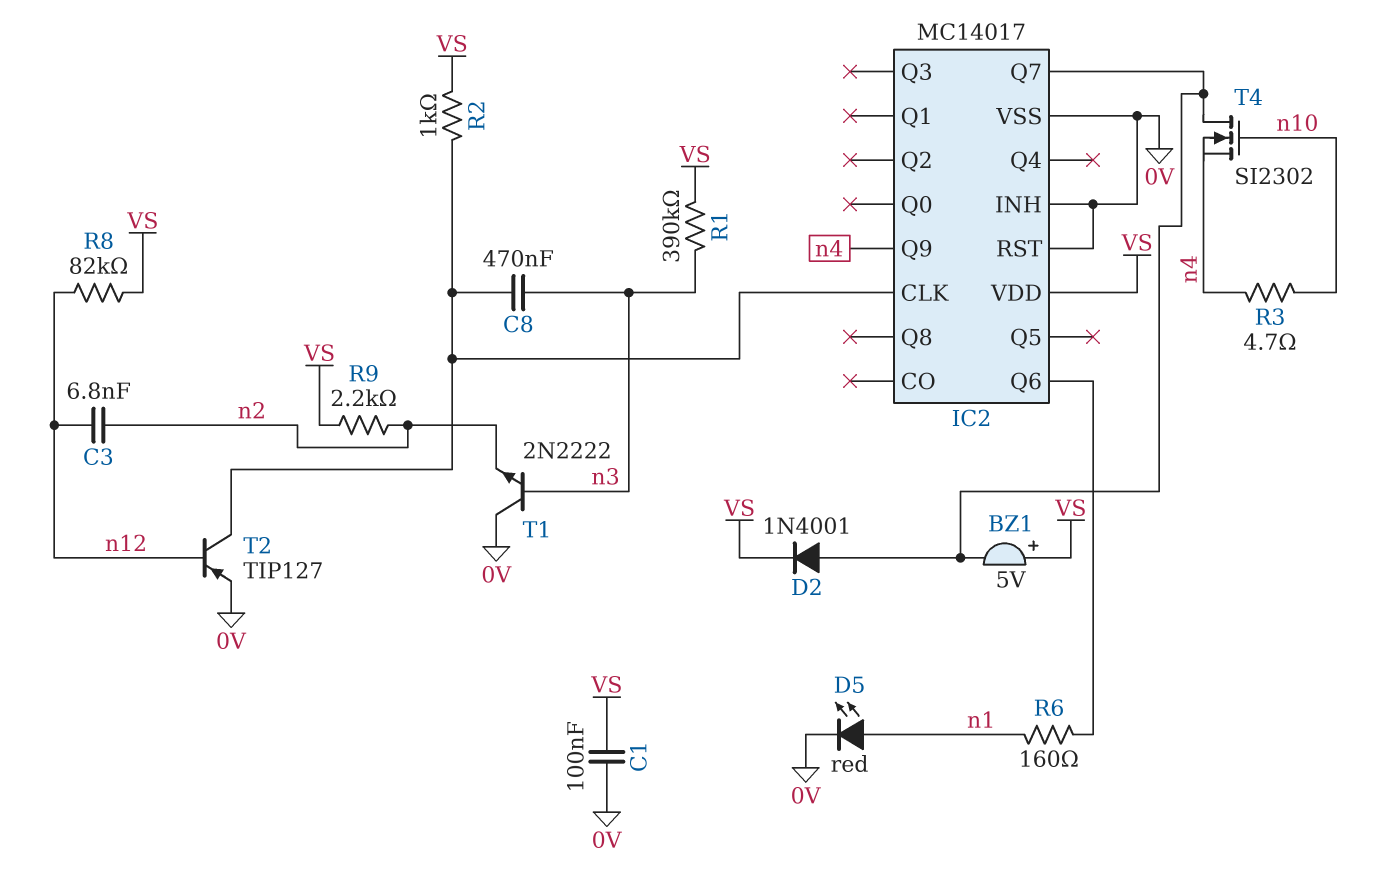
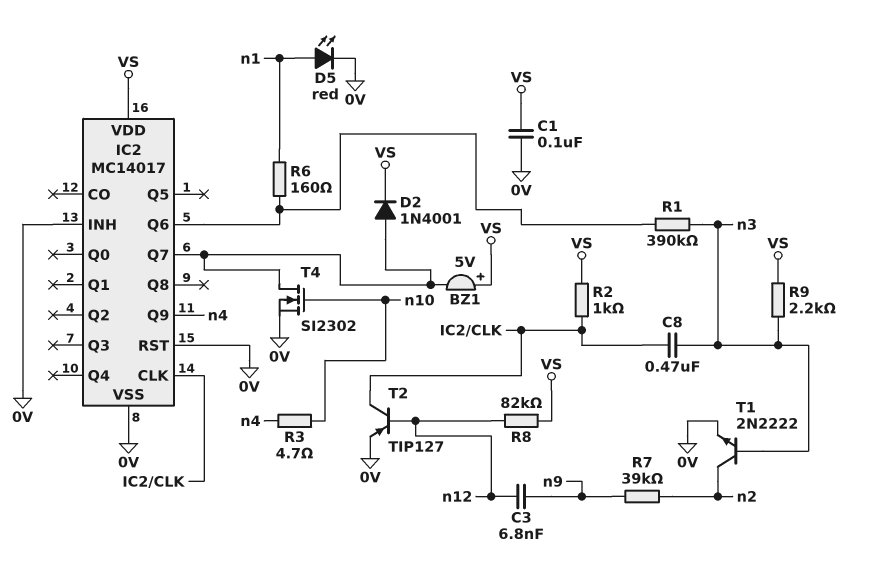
C3: 6.8nF (n2, n12) -> 6.8nF (n9, n12)
R1: 390k (VS, n3) -> 390k (IC2/Q6, n3)
R7: none -> 39k (n2, n9)
R9: 2.2k (VS, n2) -> 2.2k (VS, n3)
T1: NPN 2N2222 (B n3, C 0V, E n2) -> NPN 2N2222 (B n3, C n2, E 0V)
T4: NMOS SI2302 (G n10, D IC2/Q7, S n4) -> NMOS SI2302 (G n10, D IC2/Q7, S 0V)

